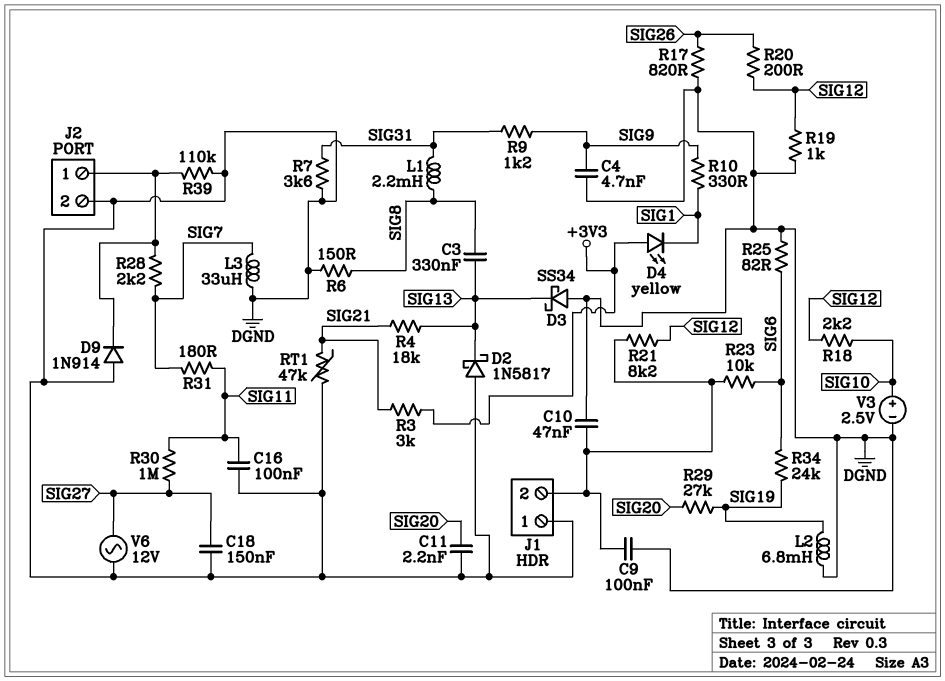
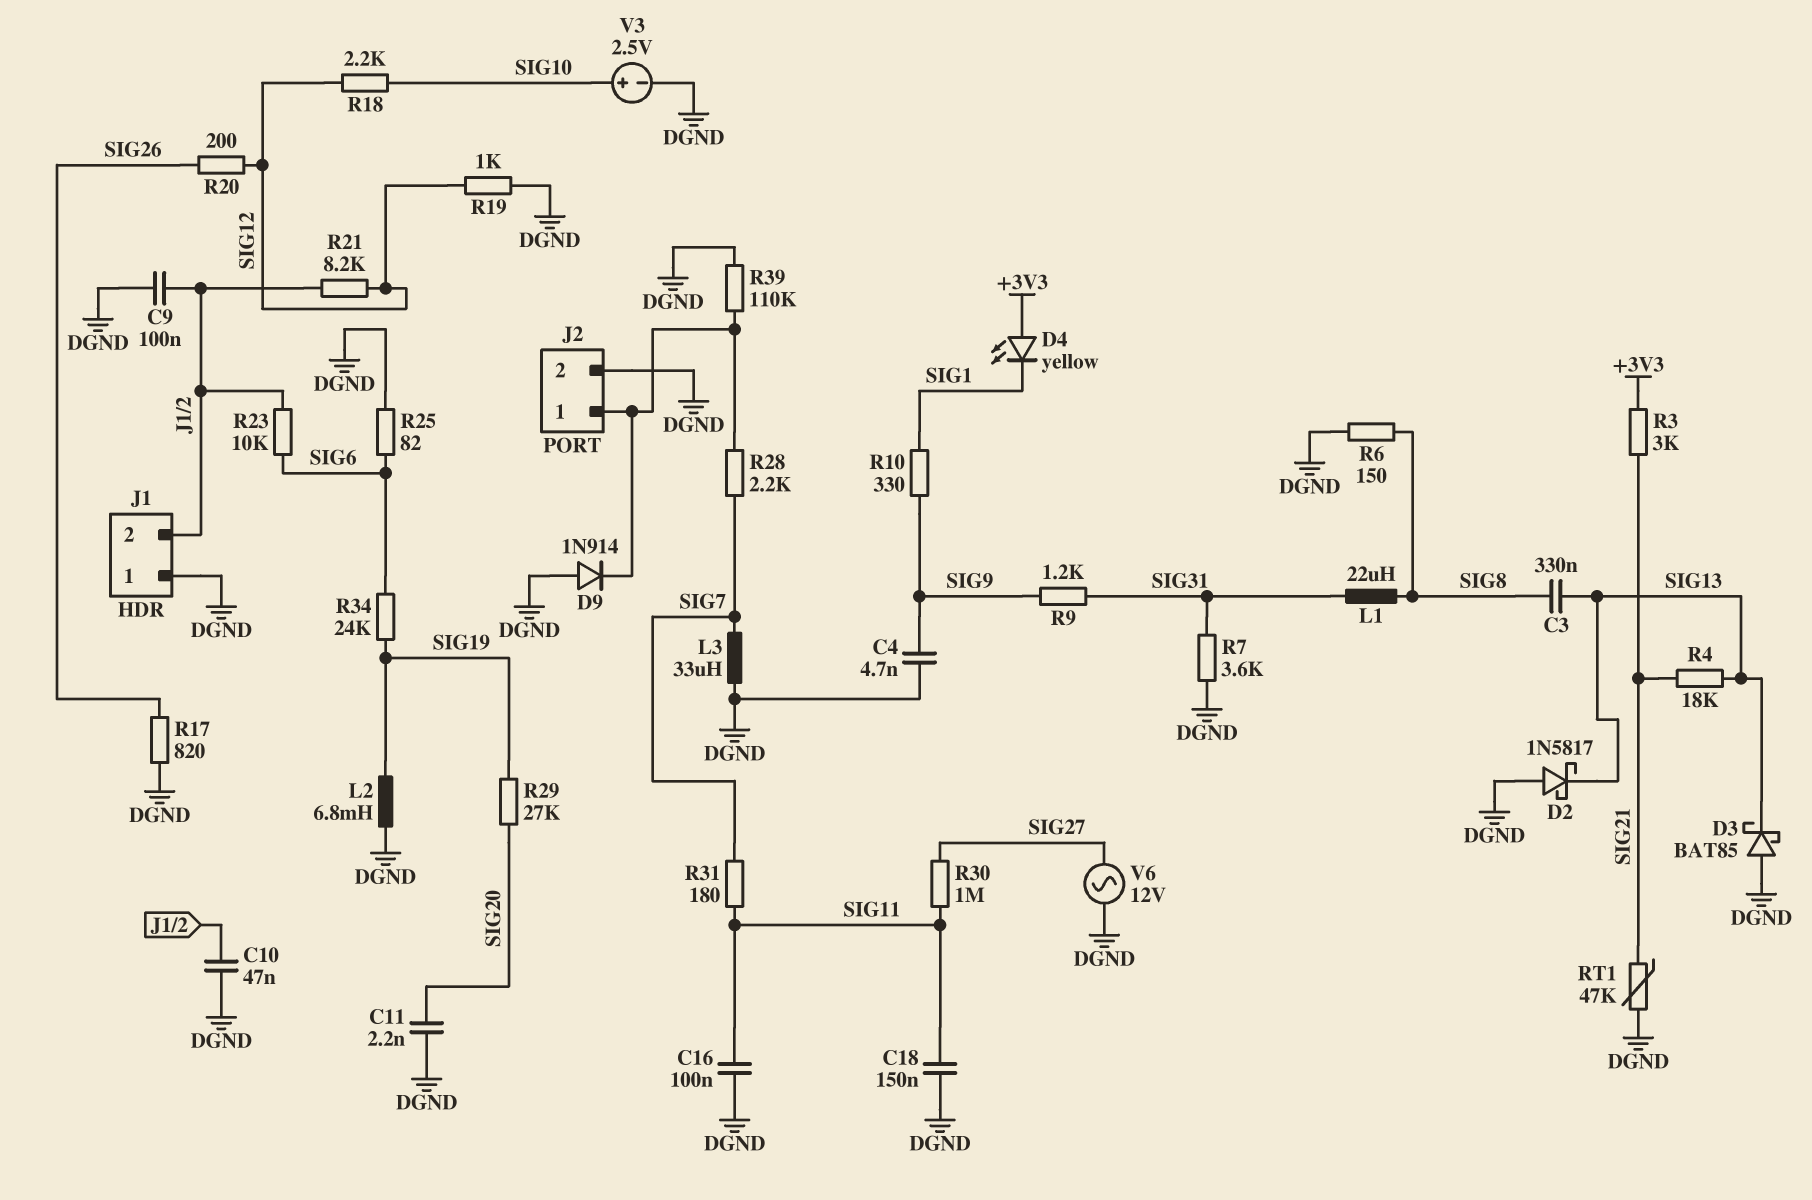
C18: 150nF (DGND, SIG27) -> 150nF (DGND, SIG11)
D3: schottky SS34 (A DGND, K SIG13) -> schottky BAT85 (A DGND, K SIG13)
L1: 2.2mH (SIG8, SIG31) -> 22uH (SIG8, SIG31)

